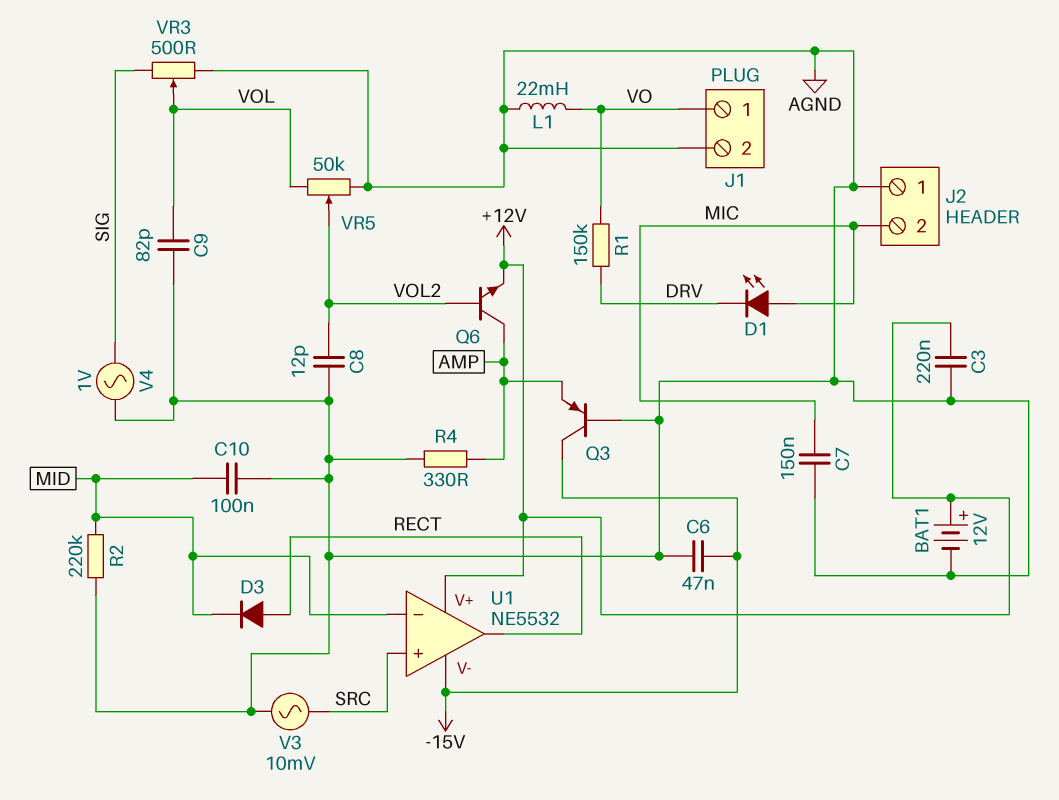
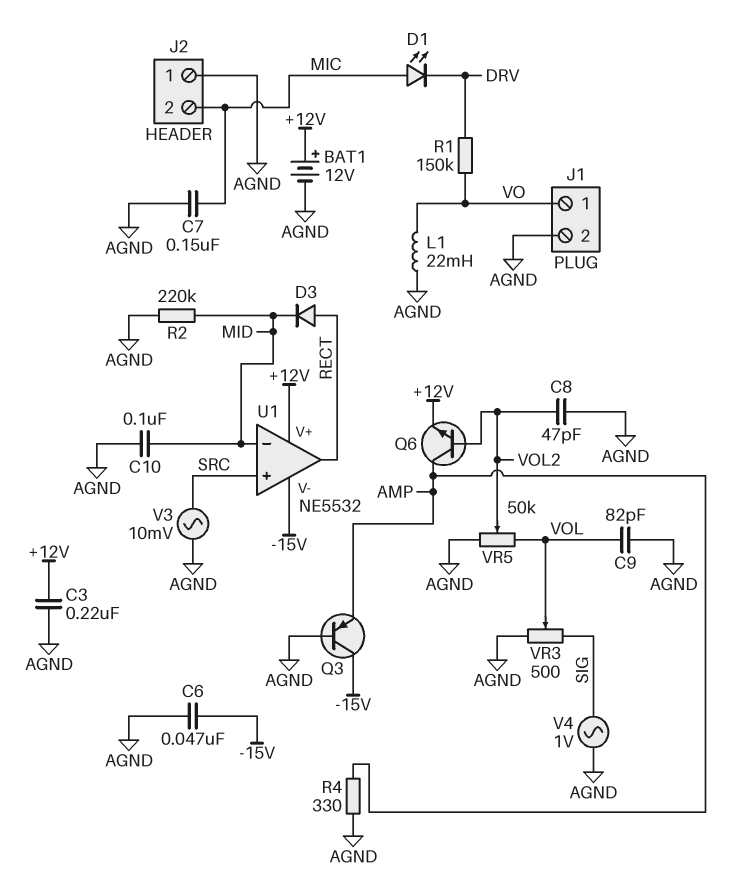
C8: 12pF (AGND, VOL2) -> 47pF (AGND, VOL2)

